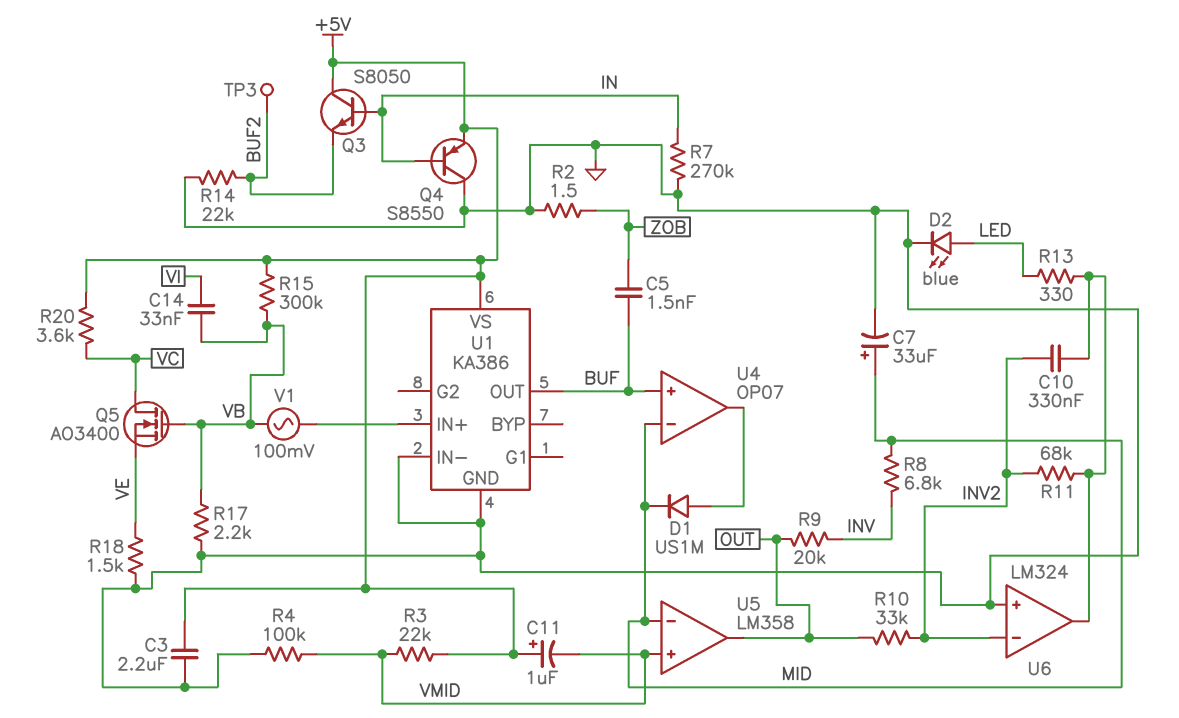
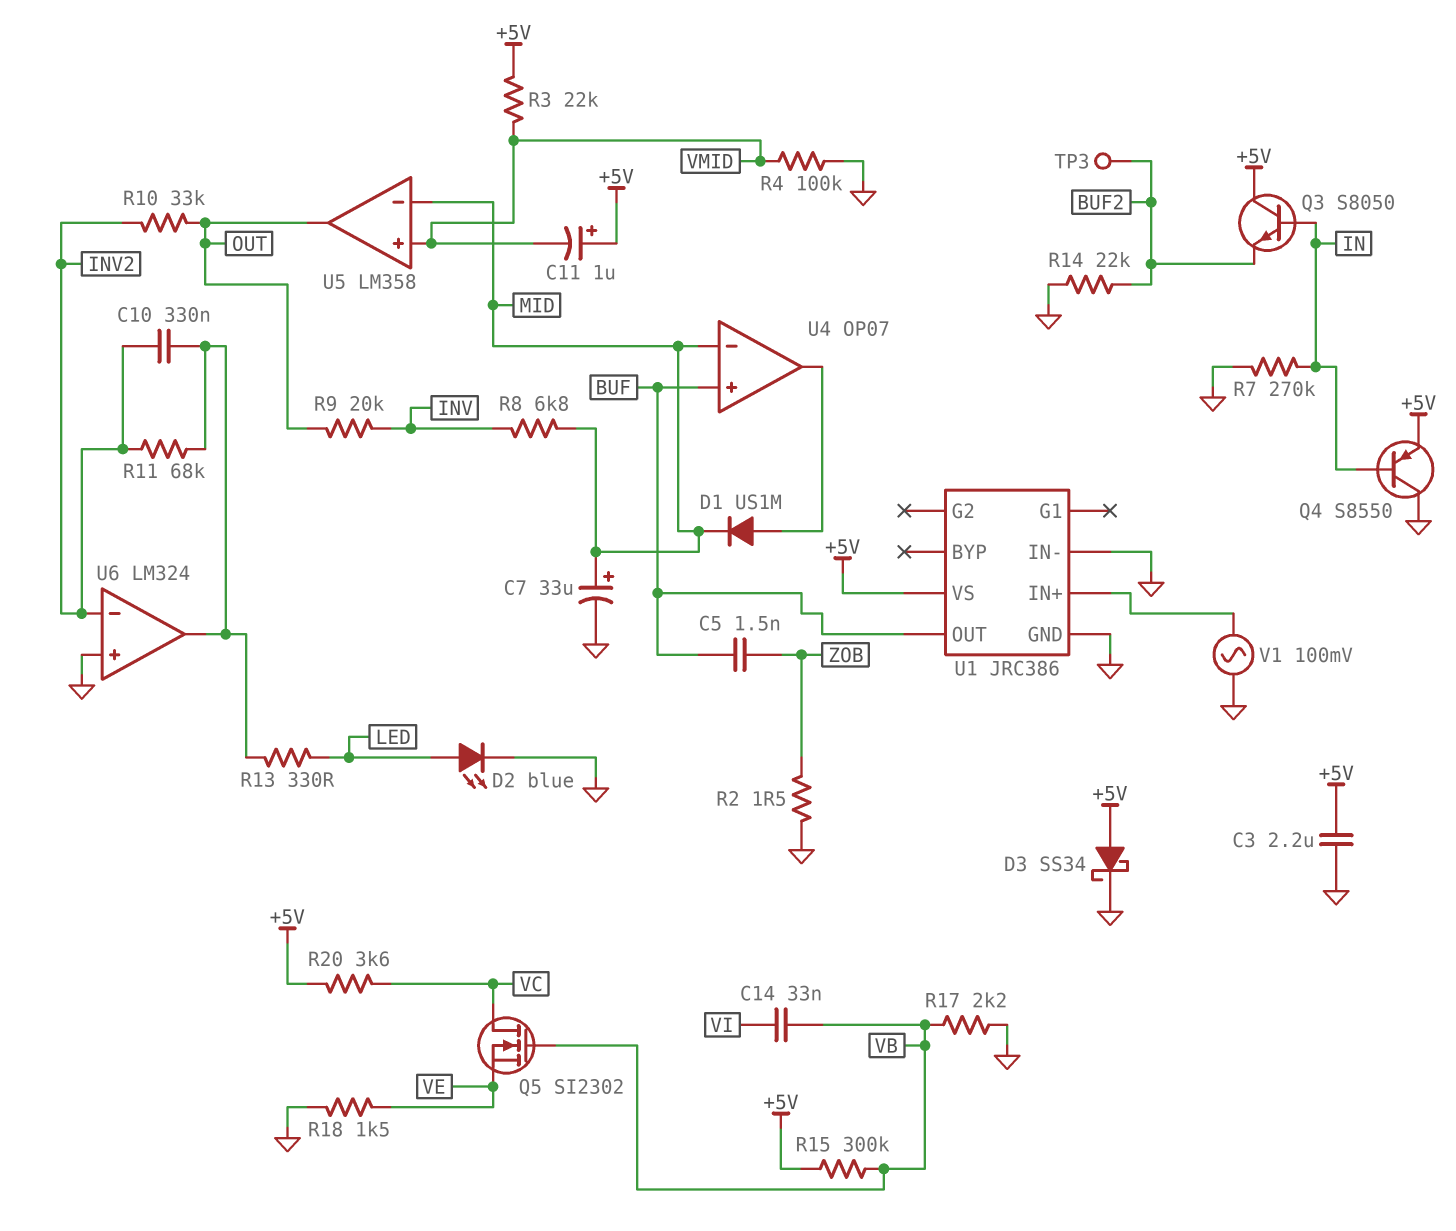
D3: none -> schottky SS34 (A +5V, K GND)
Q5: NMOS AO3400 (G VB, D VC, S VE) -> NMOS SI2302 (G VB, D VC, S VE)
U1: KA386 -> JRC386
V1: AC 100mV (U1/IN+, VB) -> AC 100mV (GND, U1/IN+)

